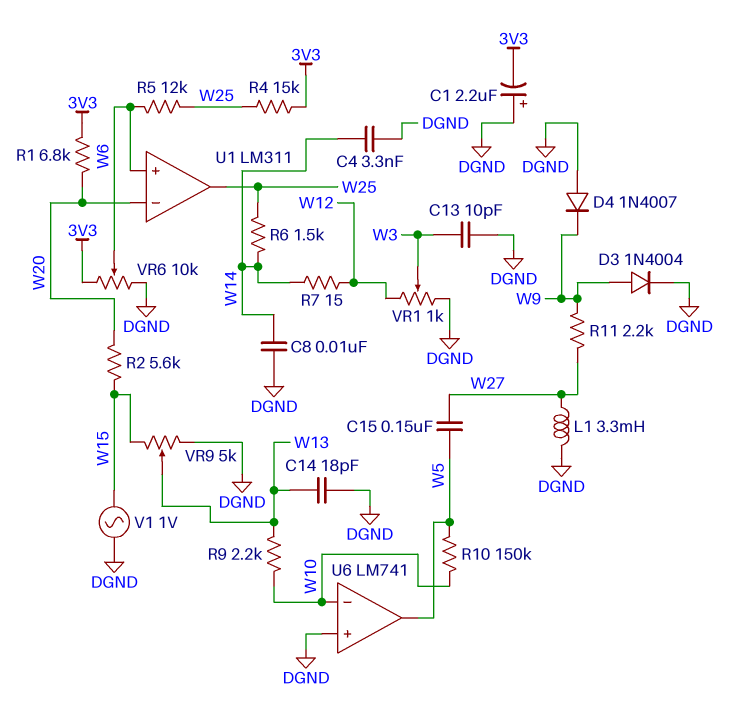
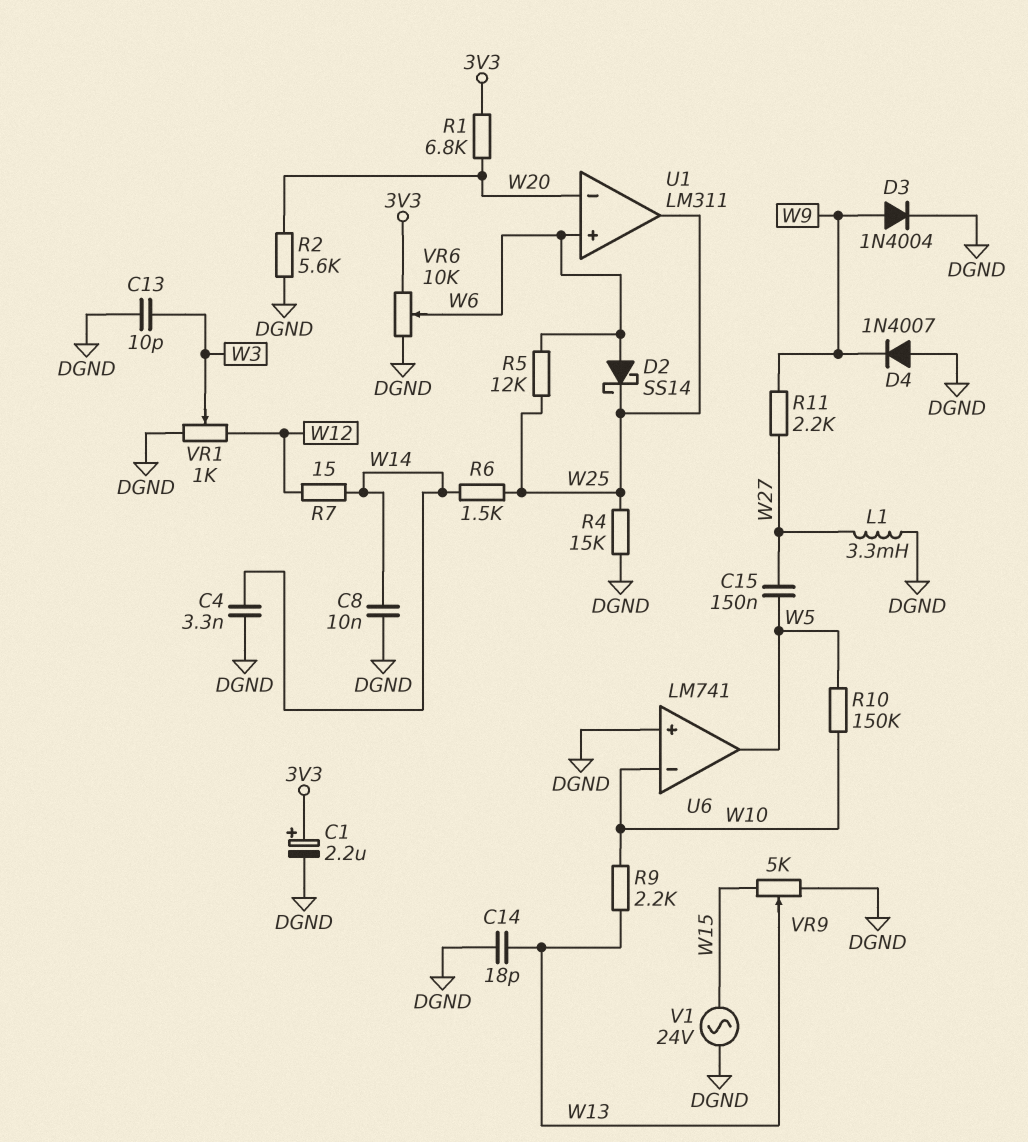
C1: 2.2uF (plus DGND, minus 3V3) -> 2.2uF (plus 3V3, minus DGND)
D2: none -> schottky SS14 (A W6, K W25)
R2: 5.6k (W15, W20) -> 5.6k (DGND, W20)
R4: 15k (3V3, W25) -> 15k (DGND, W25)
V1: AC 1V (DGND, W15) -> AC 24V (DGND, W15)

